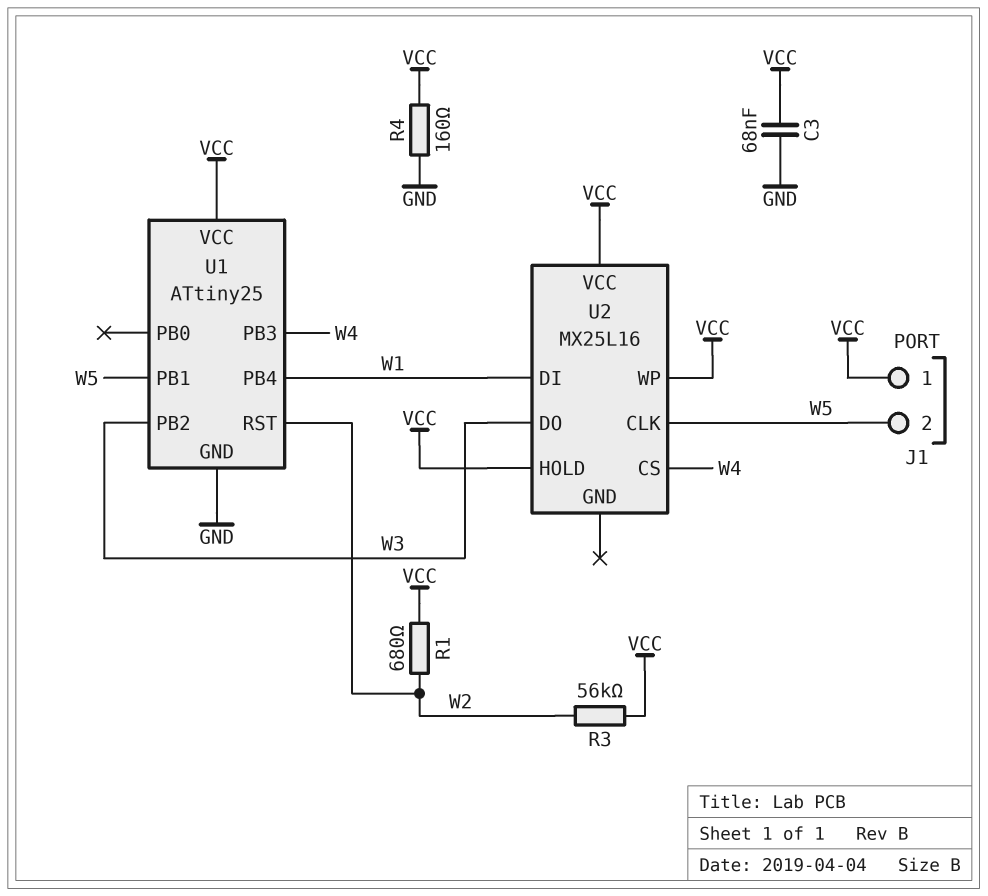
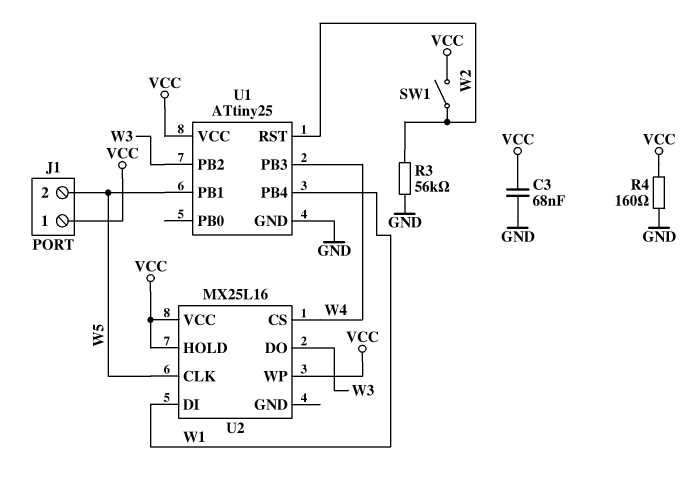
R1: 680 (VCC, W2) -> none
R3: 56k (VCC, W2) -> 56k (GND, W2)
SW1: none -> switch (VCC, W2)

